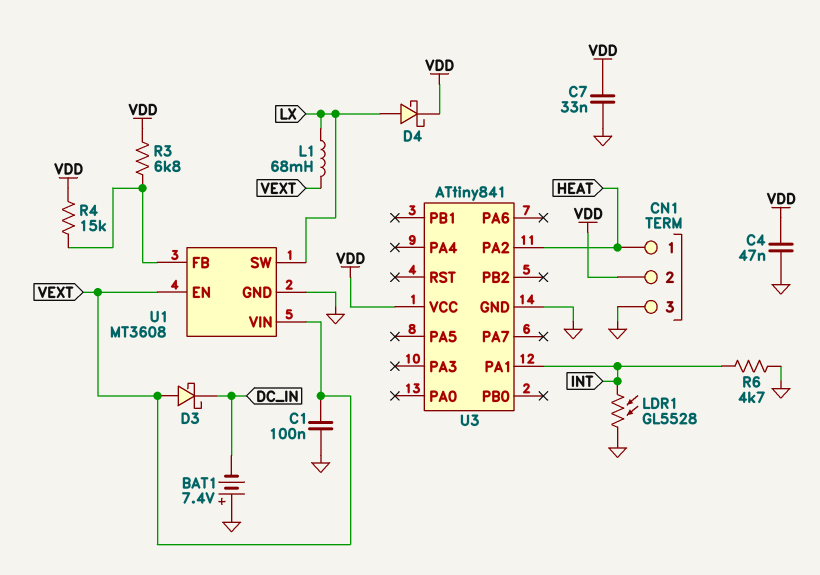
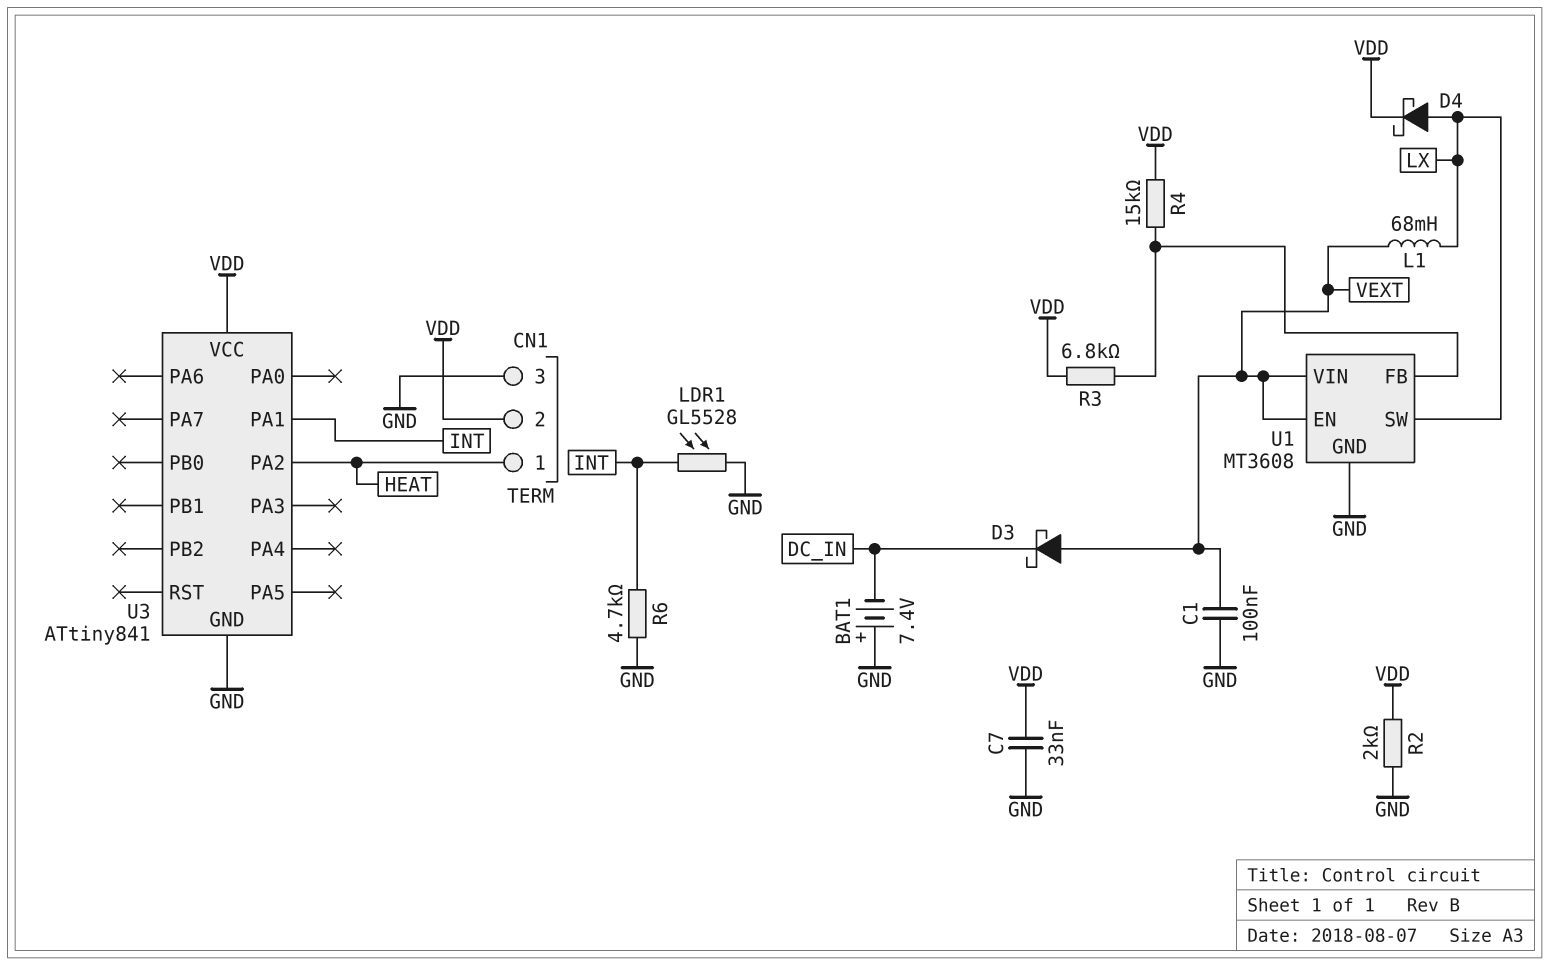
C4: 47nF (GND, VDD) -> none
R2: none -> 2k (GND, VDD)

